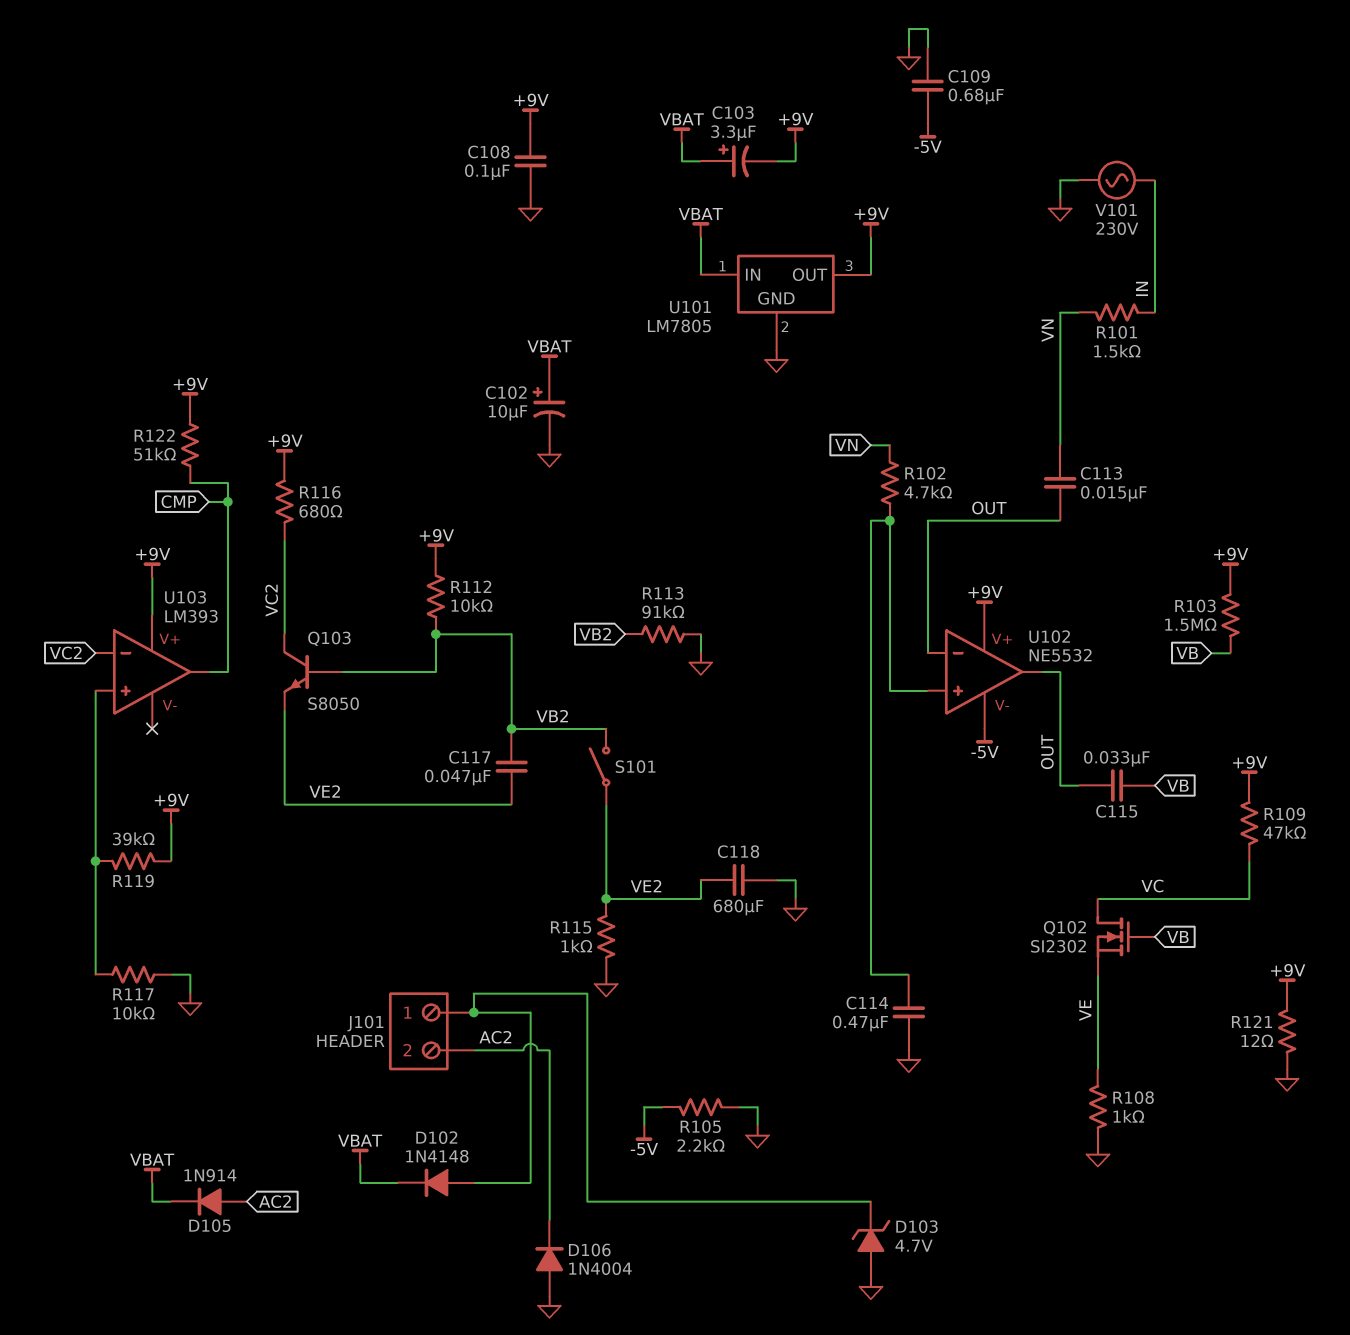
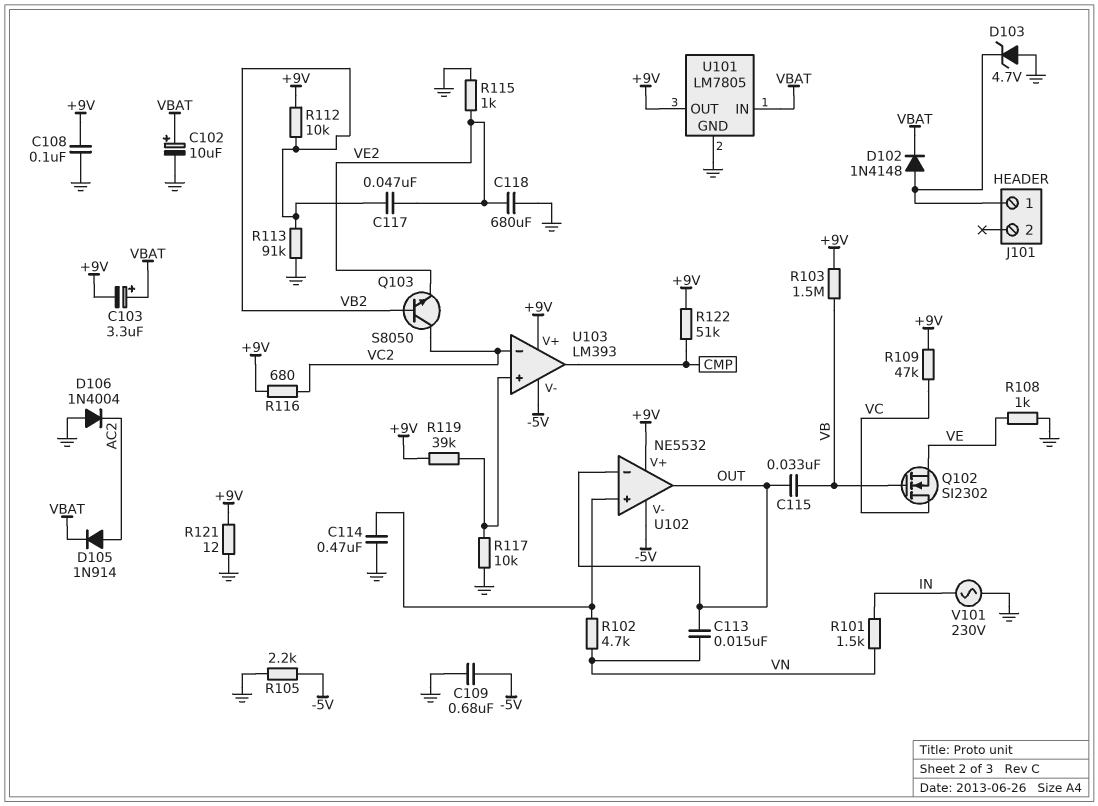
J101 pin 2: AC2 -> none
S101: switch (VB2, VE2) -> none
U103 pin V-: none -> -5V

